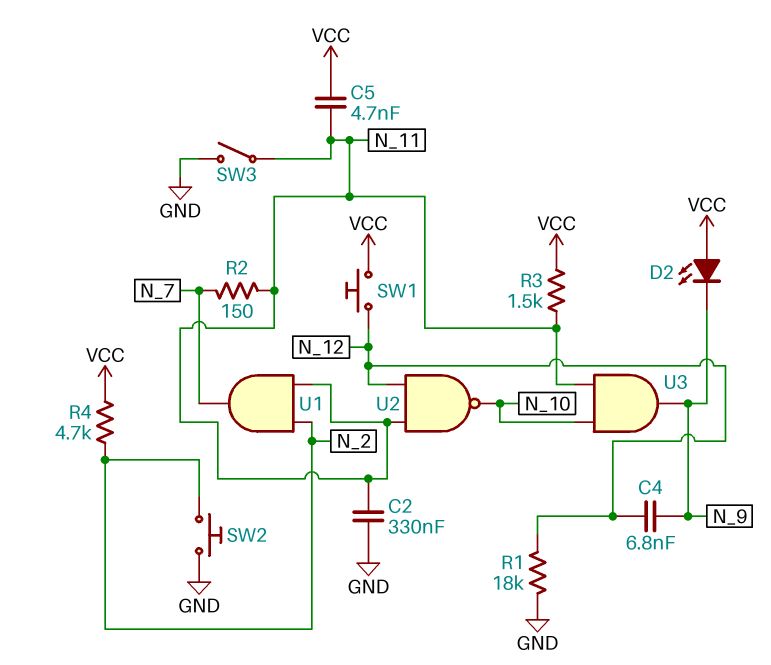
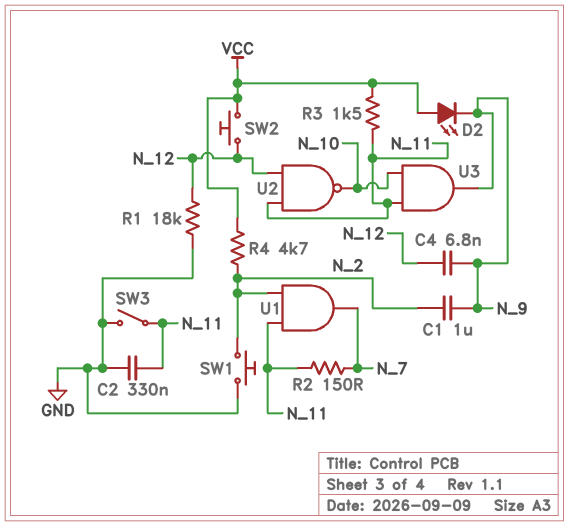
C1: none -> 1uF (N_2, N_9)
C5: 4.7nF (N_11, VCC) -> none
SW1: button (N_12, VCC) -> button (GND, N_2)
SW2: button (GND, N_2) -> button (N_12, VCC)

